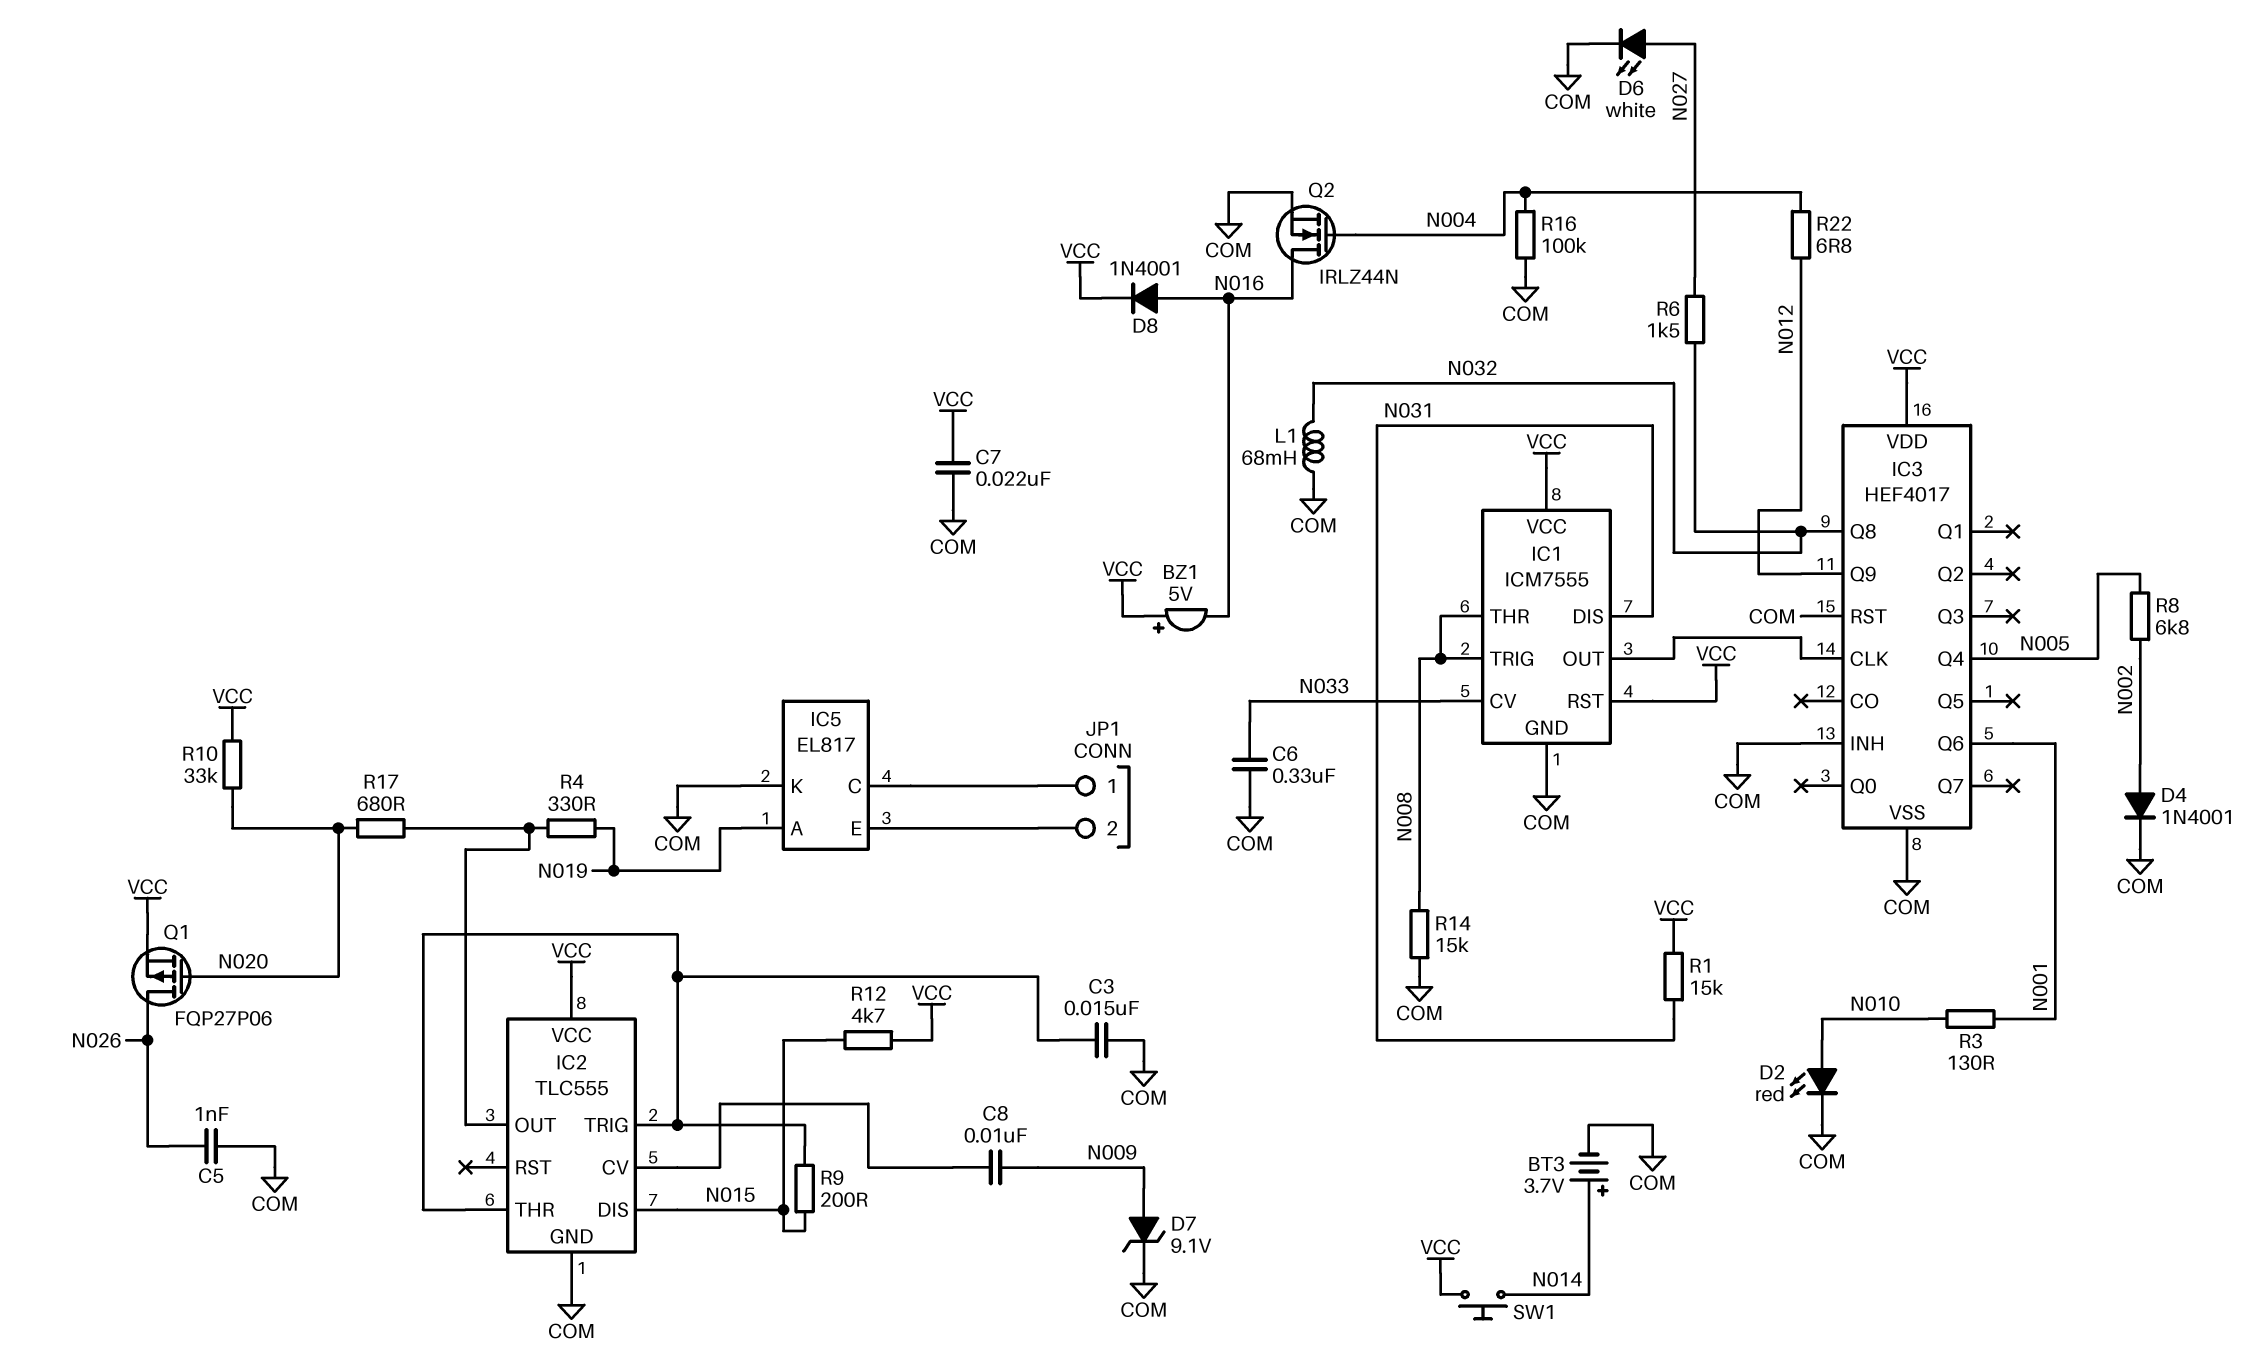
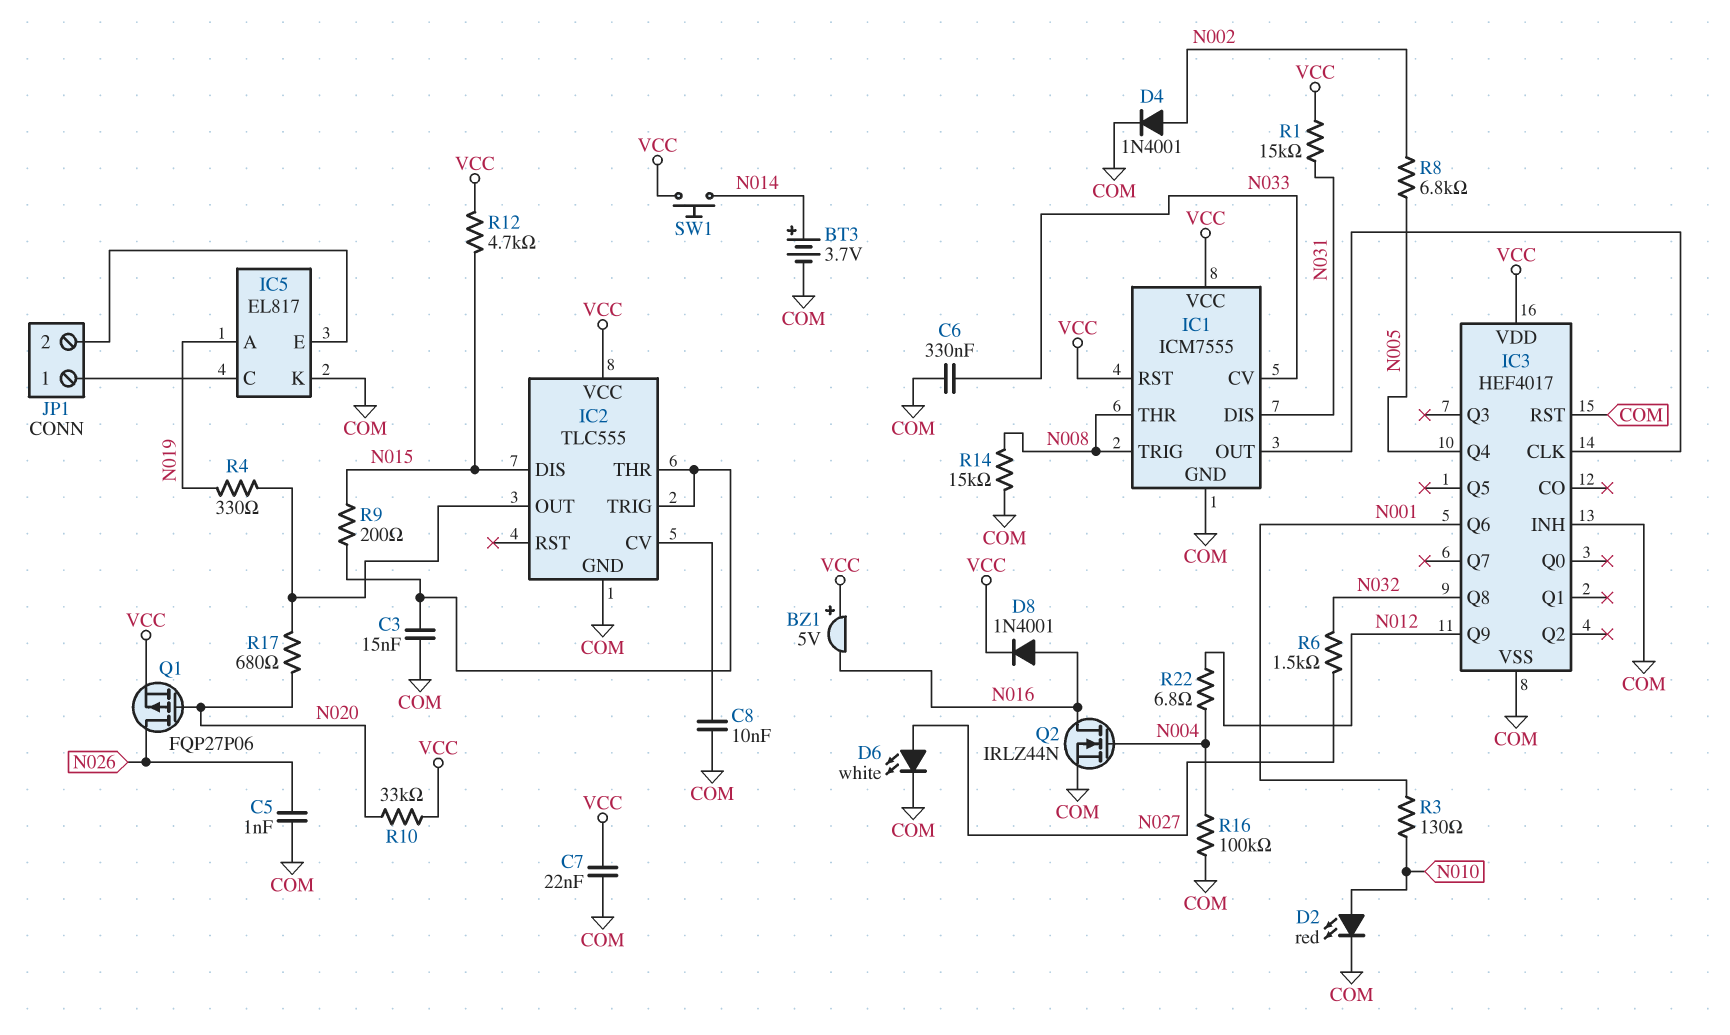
C8: 10nF (IC2/CV, N009) -> 10nF (COM, IC2/CV)
D7: zener 9.1V (A N009, K COM) -> none
L1: 68mH (COM, N032) -> none

